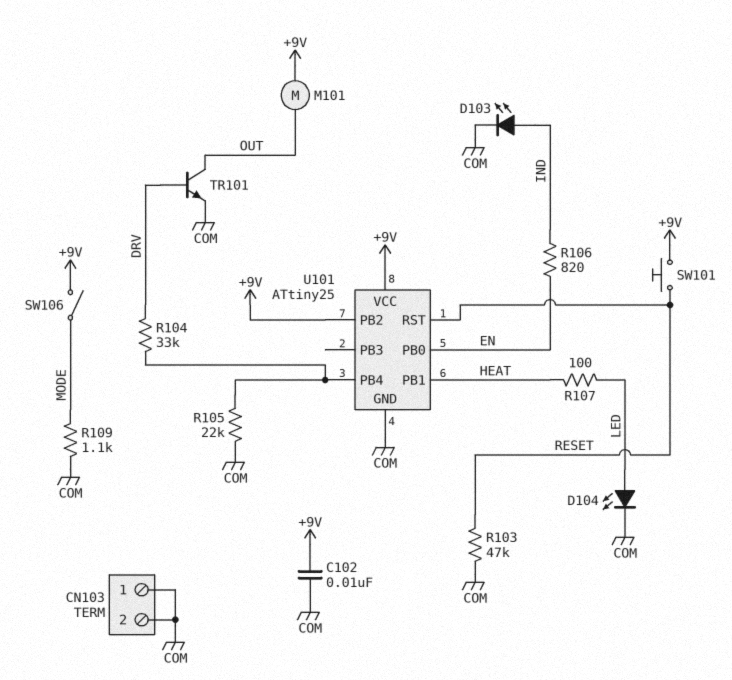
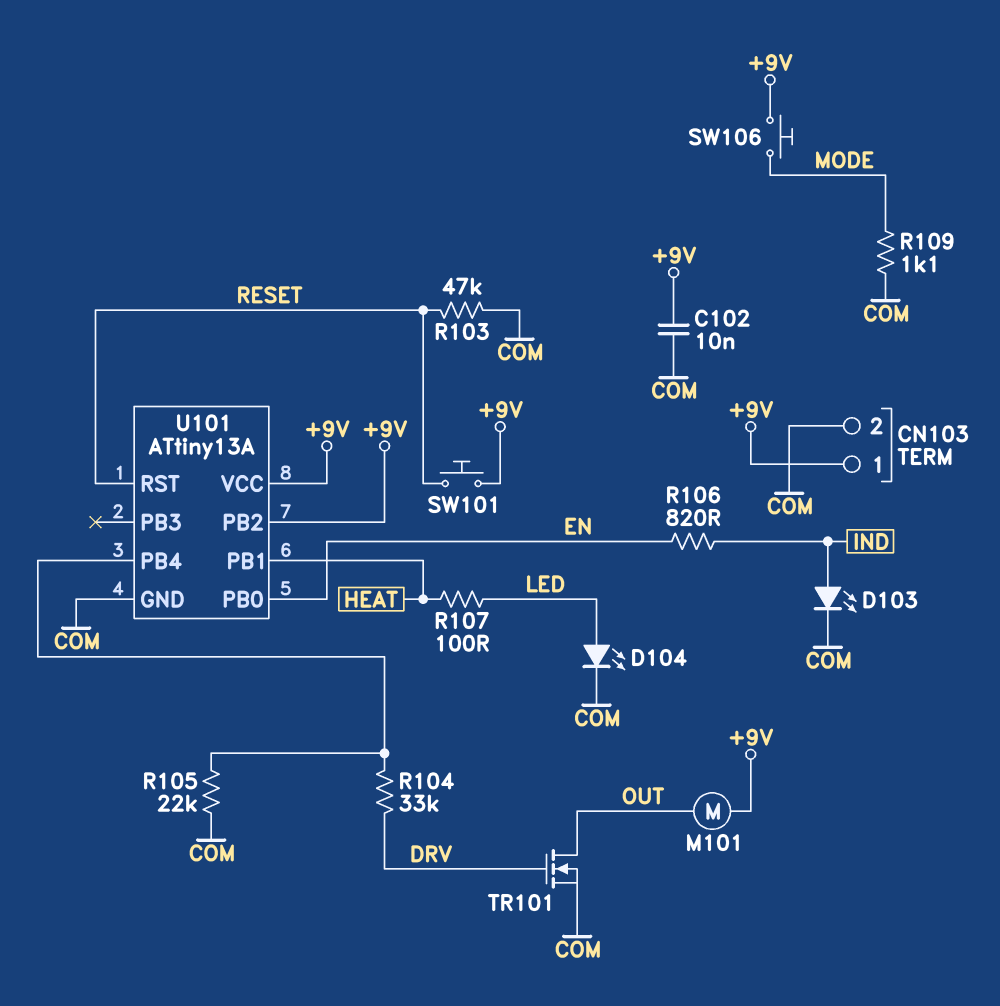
CN103 pin 1: COM -> +9V
SW106: switch (+9V, MODE) -> button (+9V, MODE)
TR101: NPN (B DRV, C OUT, E COM) -> NMOS (G DRV, D OUT, S COM)
U101: ATtiny25 -> ATtiny13A

